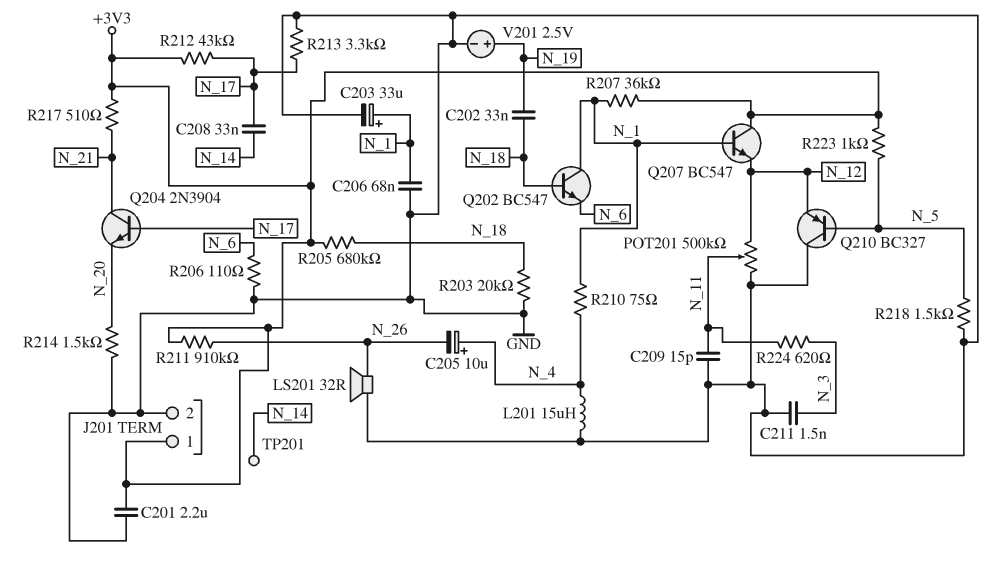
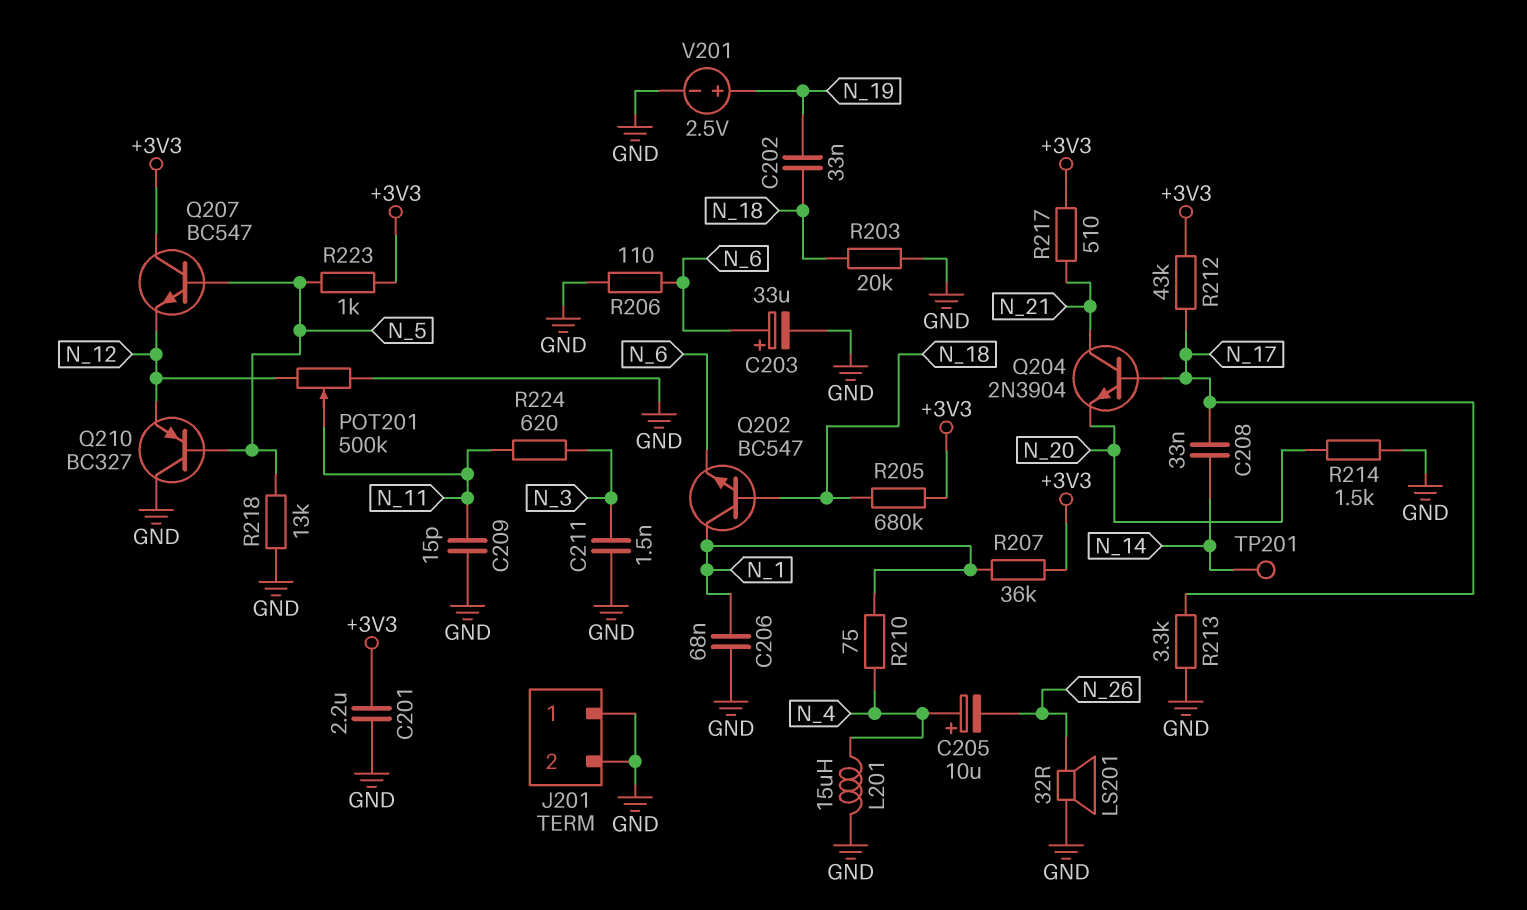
C203: 33uF (plus N_1, minus GND) -> 33uF (plus N_6, minus GND)
J201 pin 1: +3V3 -> GND
Q207: NPN BC547 (B N_1, C +3V3, E N_12) -> NPN BC547 (B N_5, C +3V3, E N_12)
R211: 910k (+3V3, N_26) -> none
R218: 1.5k (GND, N_5) -> 13k (GND, N_5)

